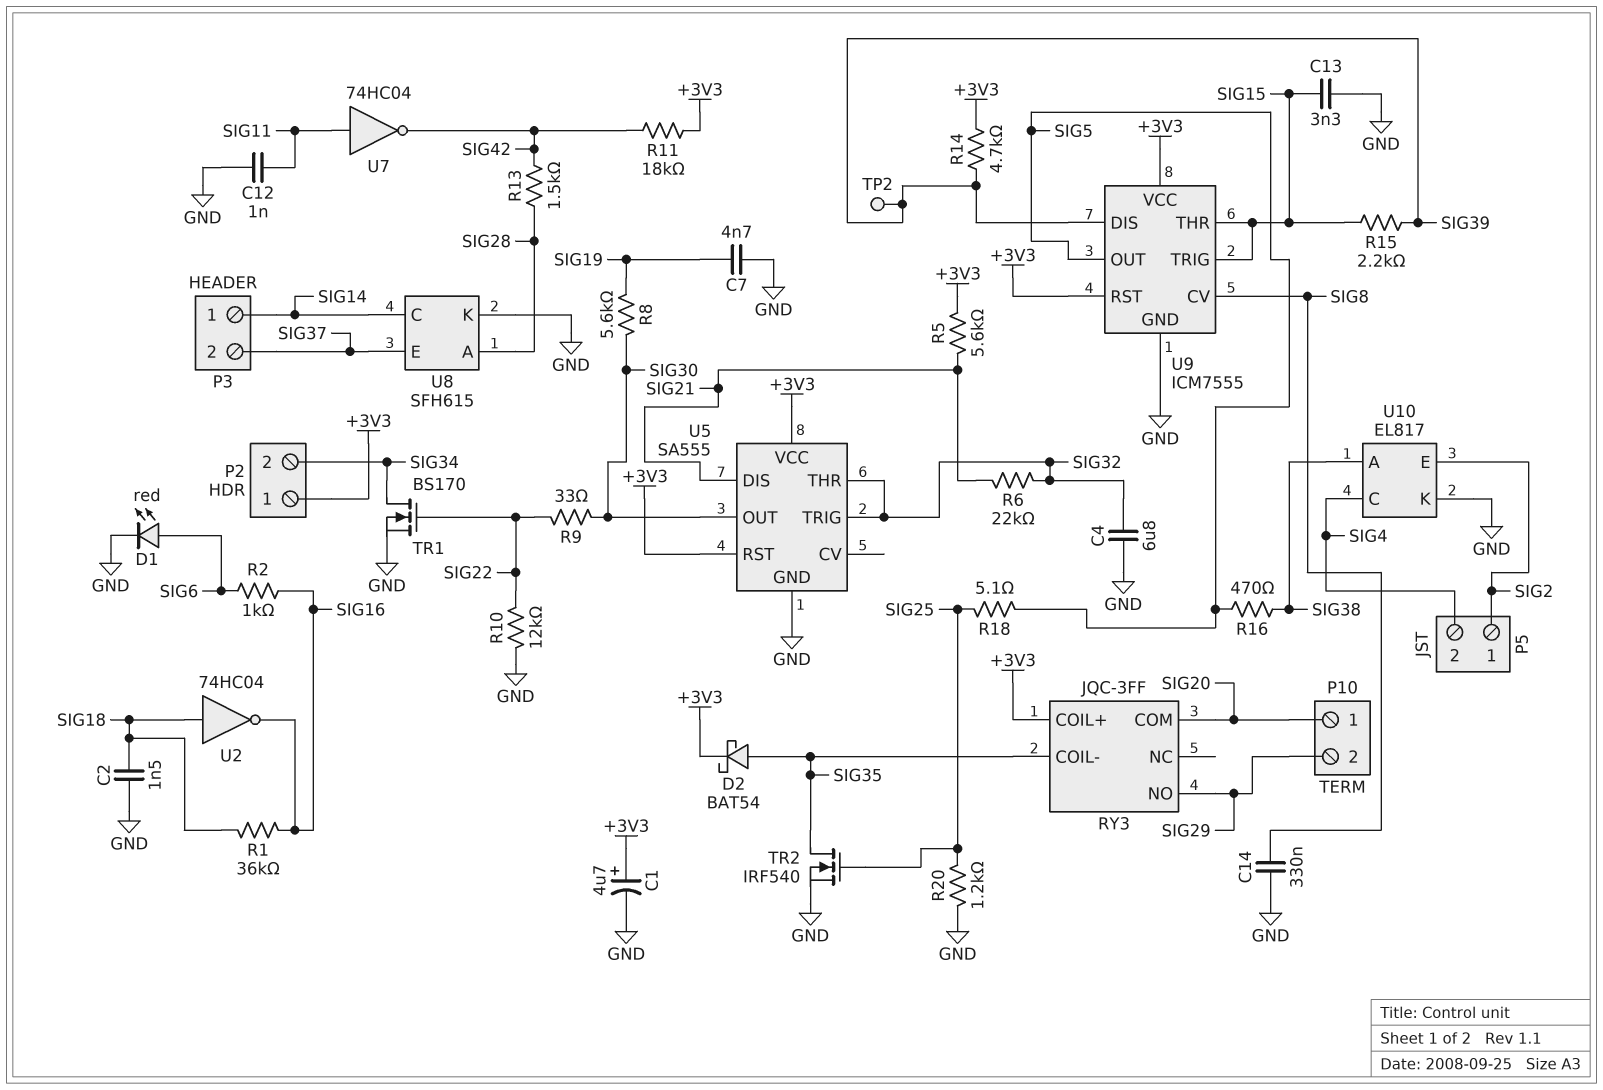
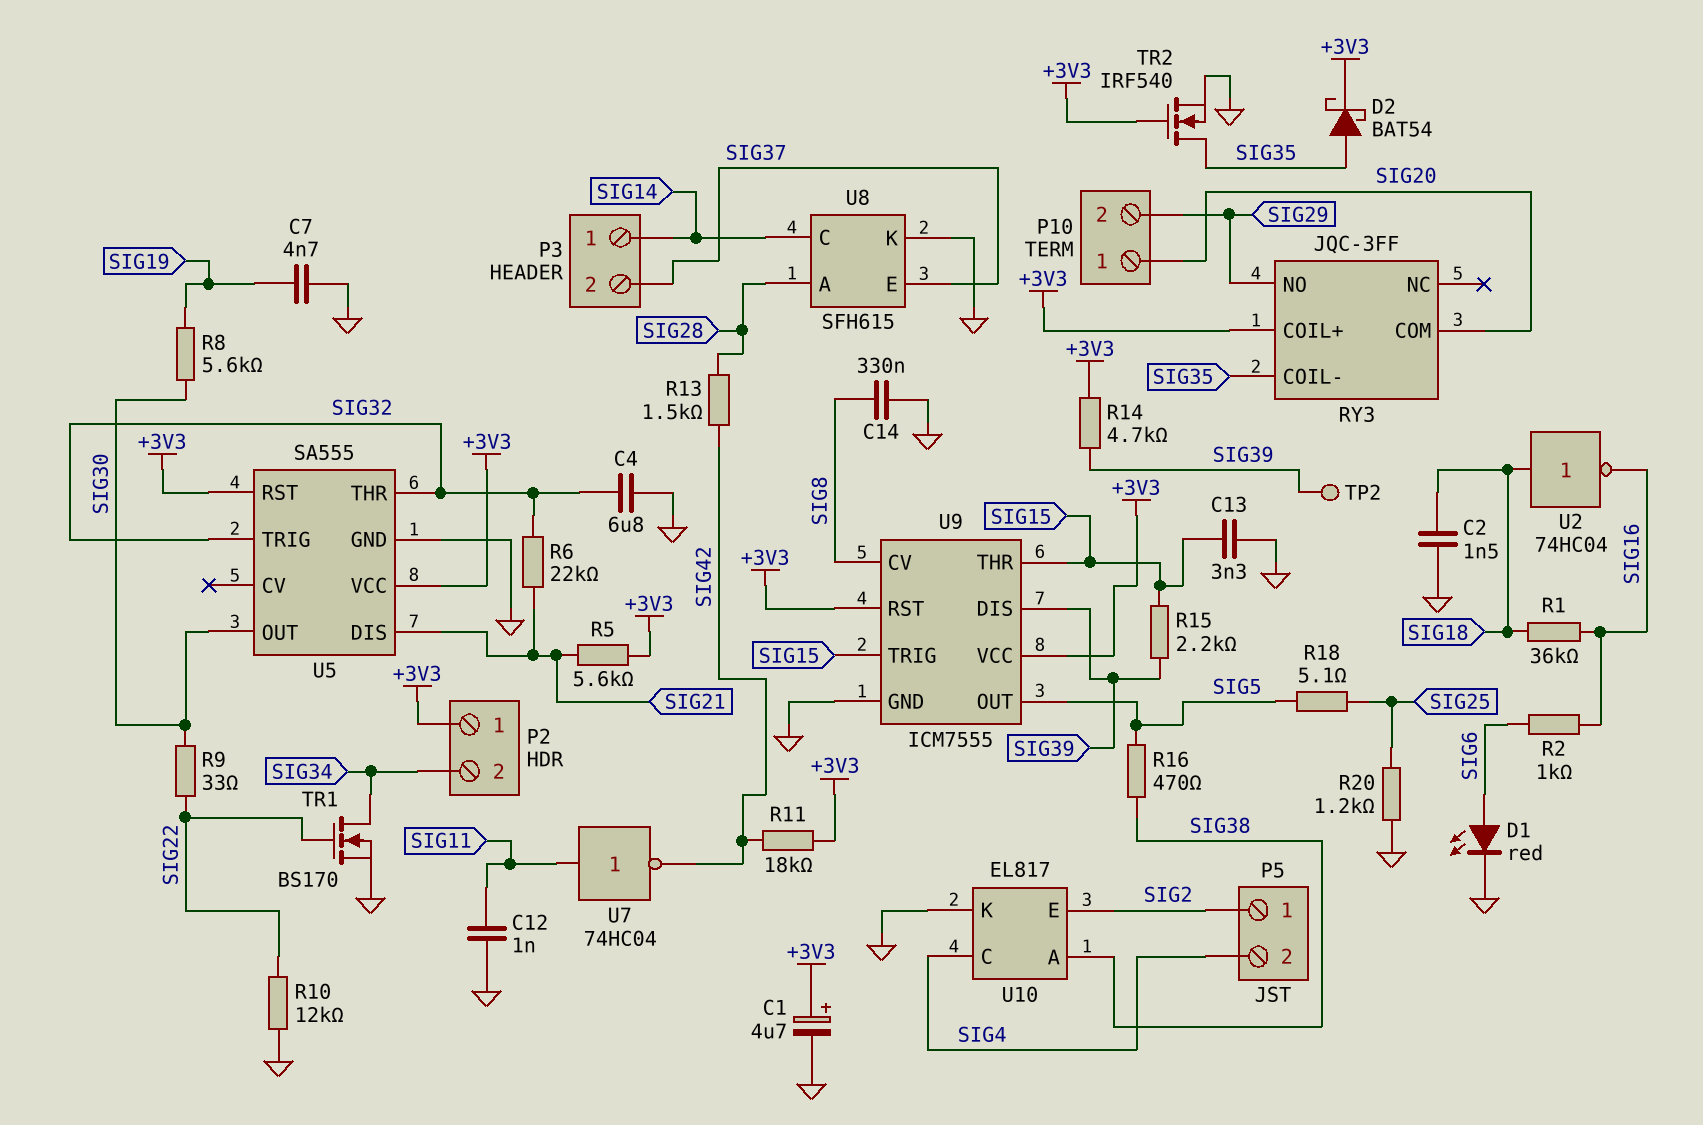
TR2: NMOS IRF540 (G SIG25, D SIG35, S GND) -> NMOS IRF540 (G +3V3, D SIG35, S GND)

